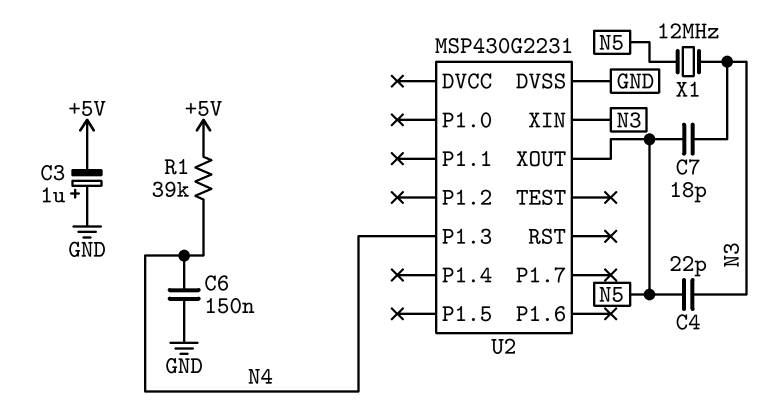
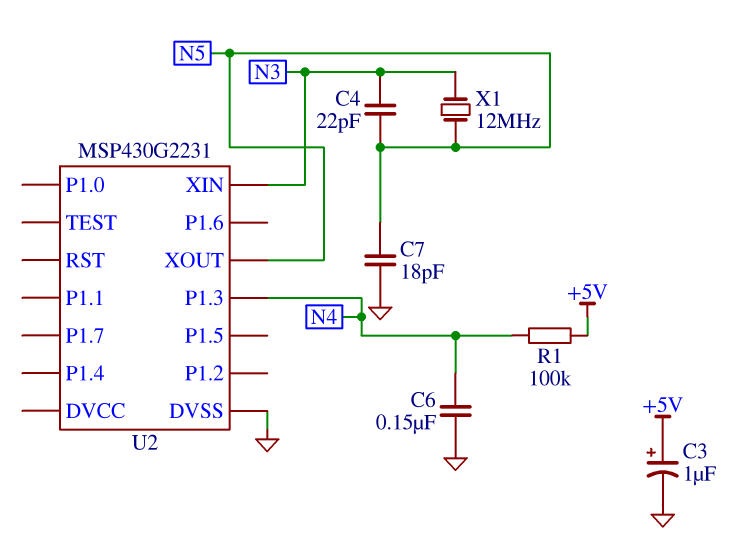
C3: 1uF (plus GND, minus +5V) -> 1uF (plus +5V, minus GND)
C7: 18pF (N3, N5) -> 18pF (GND, N5)
R1: 39k (+5V, N4) -> 100k (+5V, N4)

